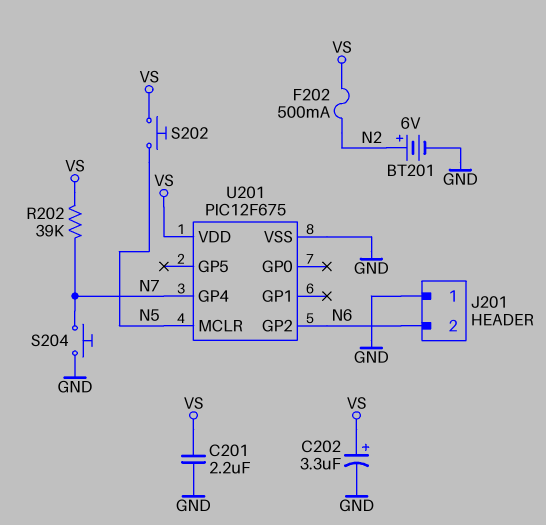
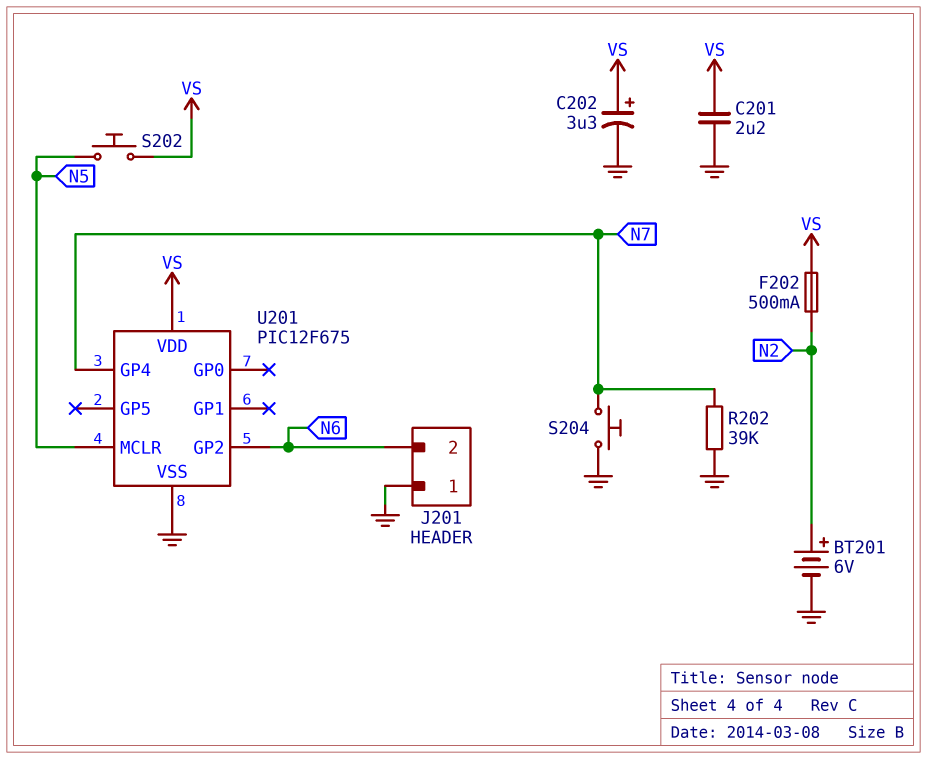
R202: 39k (N7, VS) -> 39k (GND, N7)

